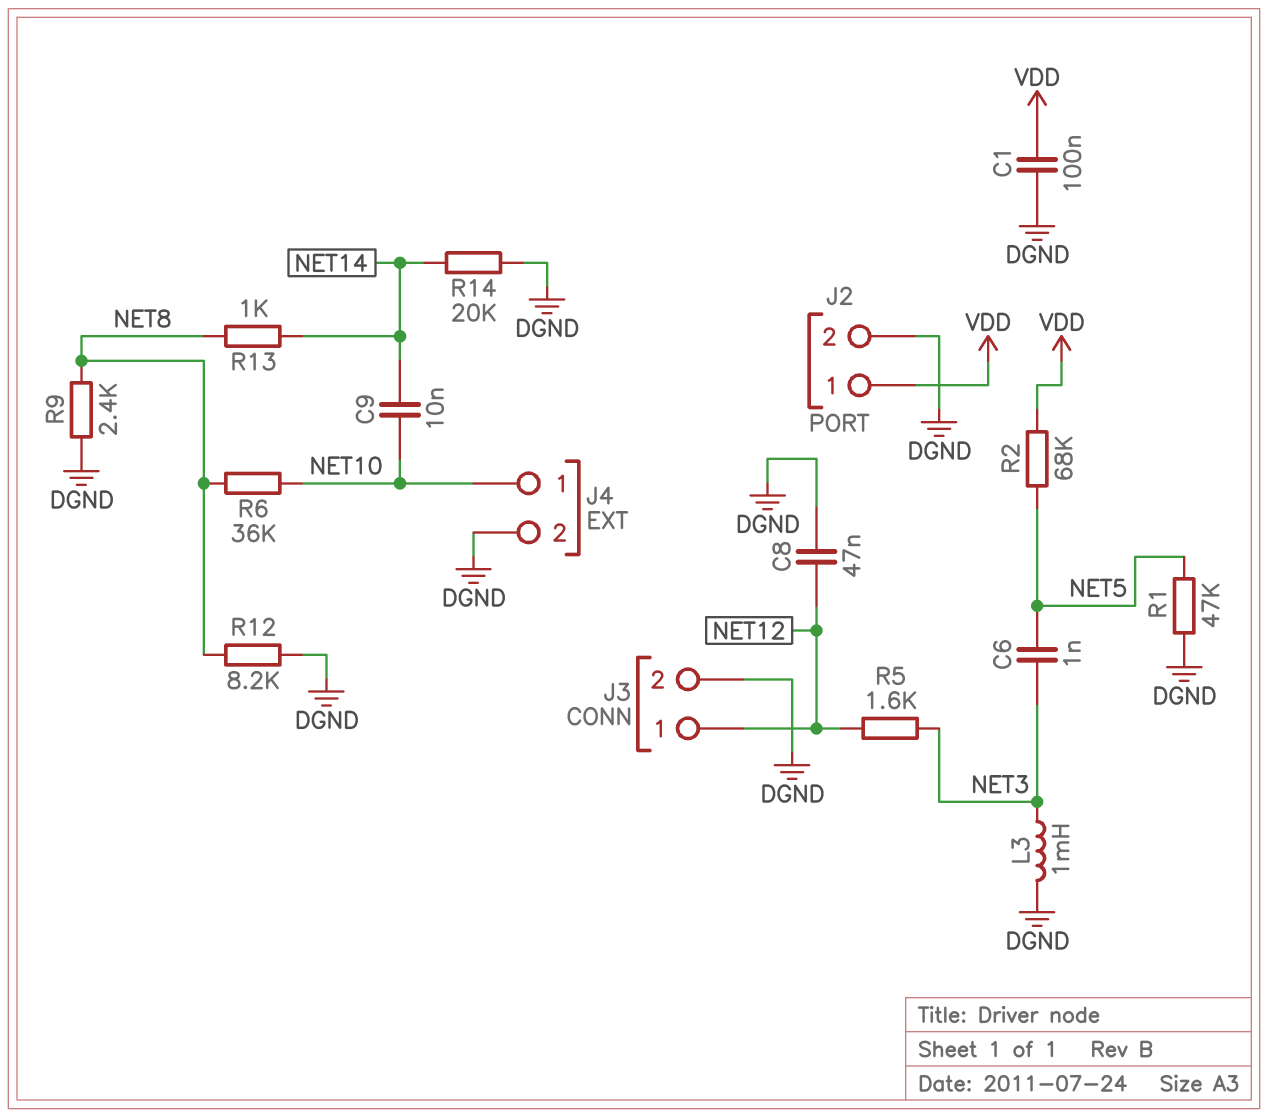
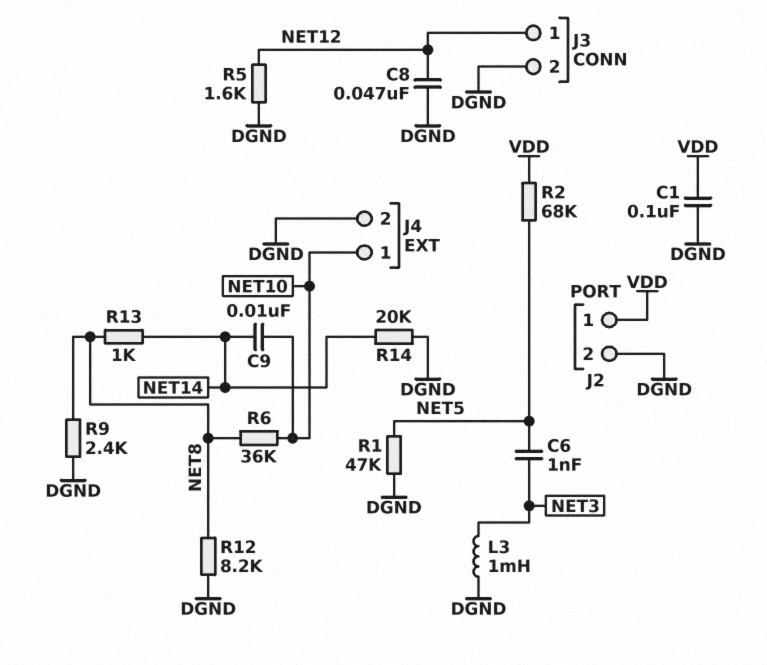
R5: 1.6k (NET3, NET12) -> 1.6k (DGND, NET12)

